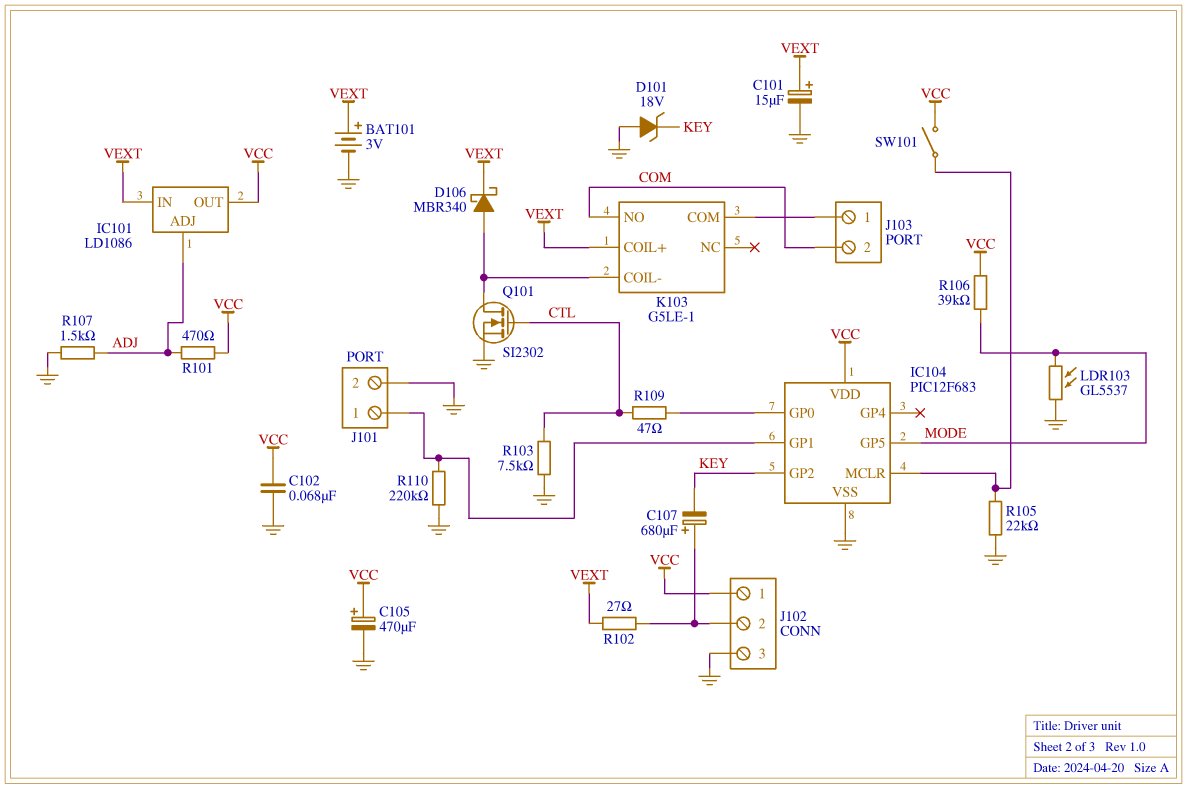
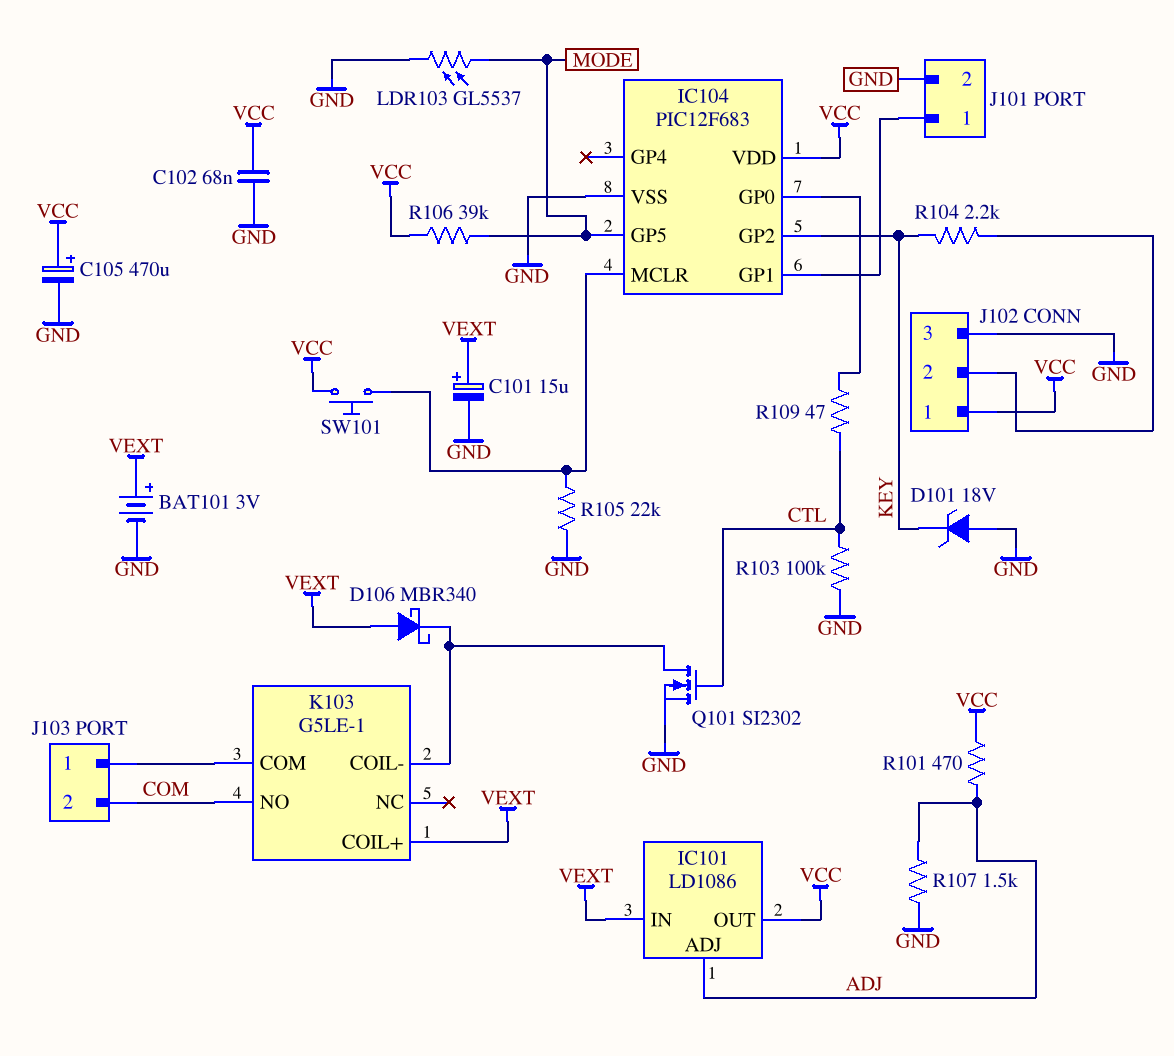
C107: 680uF (plus J102/2, minus KEY) -> none
D106: schottky MBR340 (A K103/COIL-, K VEXT) -> schottky MBR340 (A VEXT, K K103/COIL-)
R102: 27 (J102/2, VEXT) -> none
R103: 7.5k (CTL, GND) -> 100k (CTL, GND)
R104: none -> 2.2k (J102/2, KEY)
R110: 220k (GND, IC104/GP1) -> none
SW101: switch (IC104/MCLR, VCC) -> button (IC104/MCLR, VCC)

